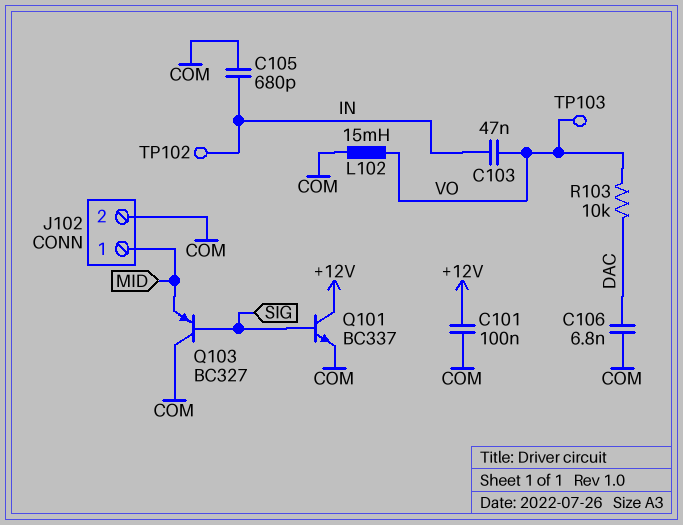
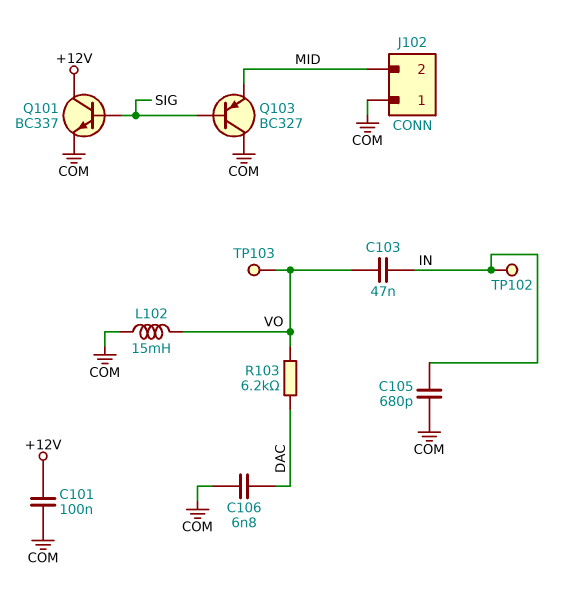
J102 pin 1: MID -> COM
J102 pin 2: COM -> MID
R103: 10k (DAC, VO) -> 6.2k (DAC, VO)

